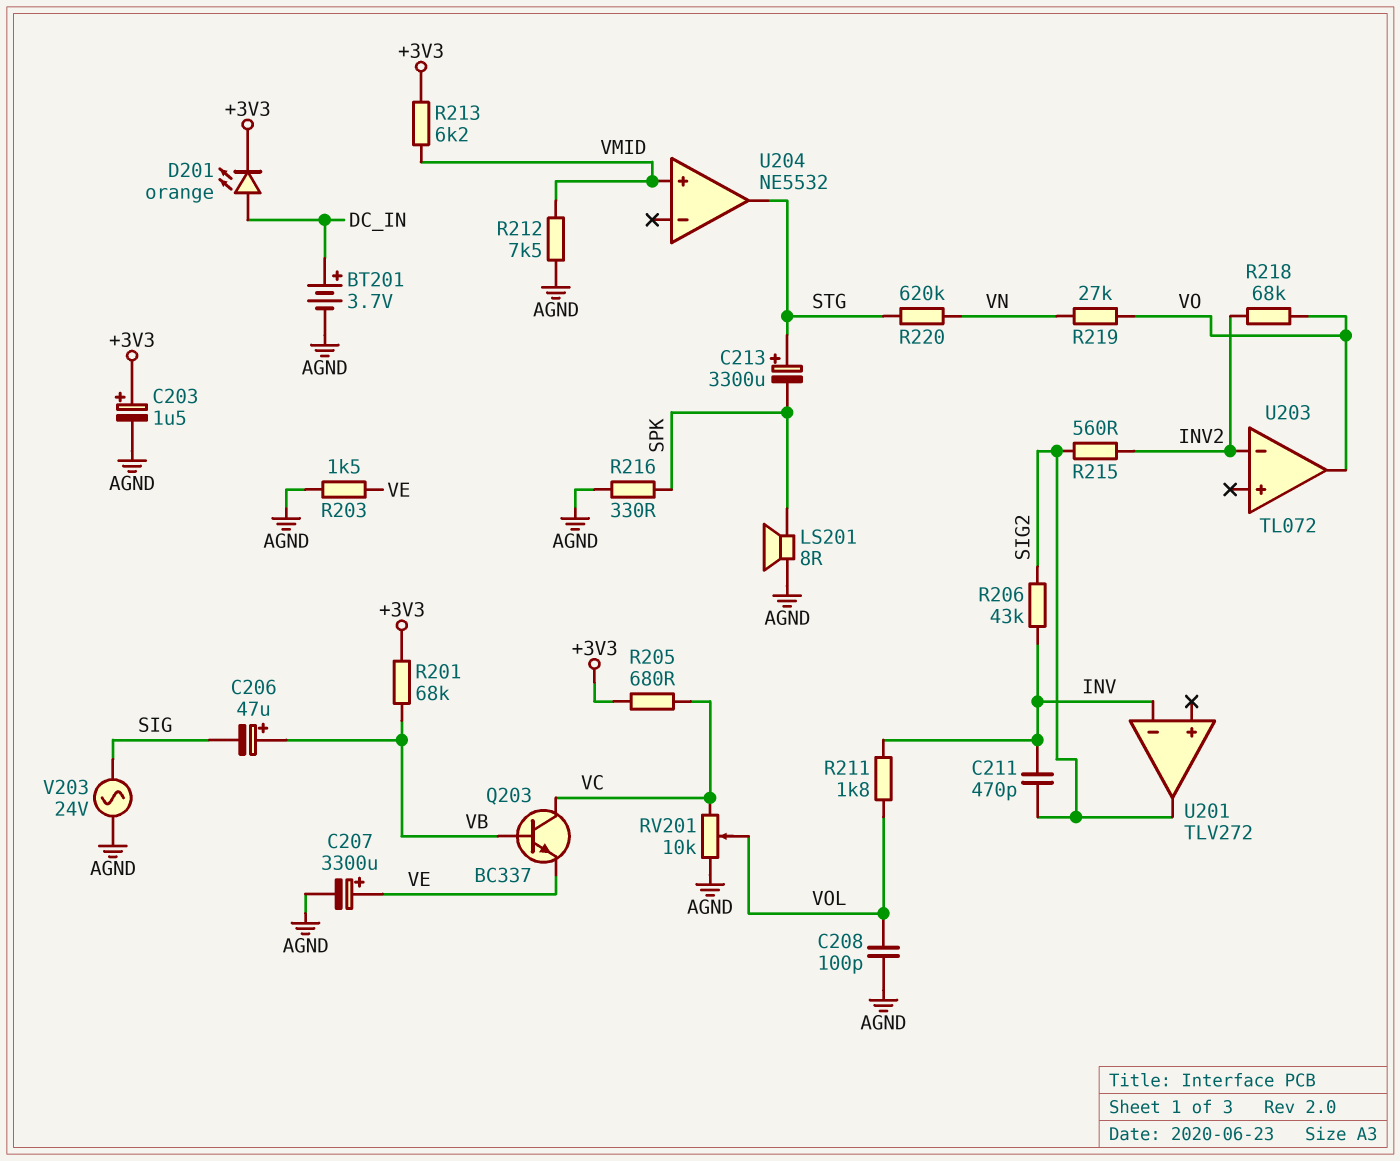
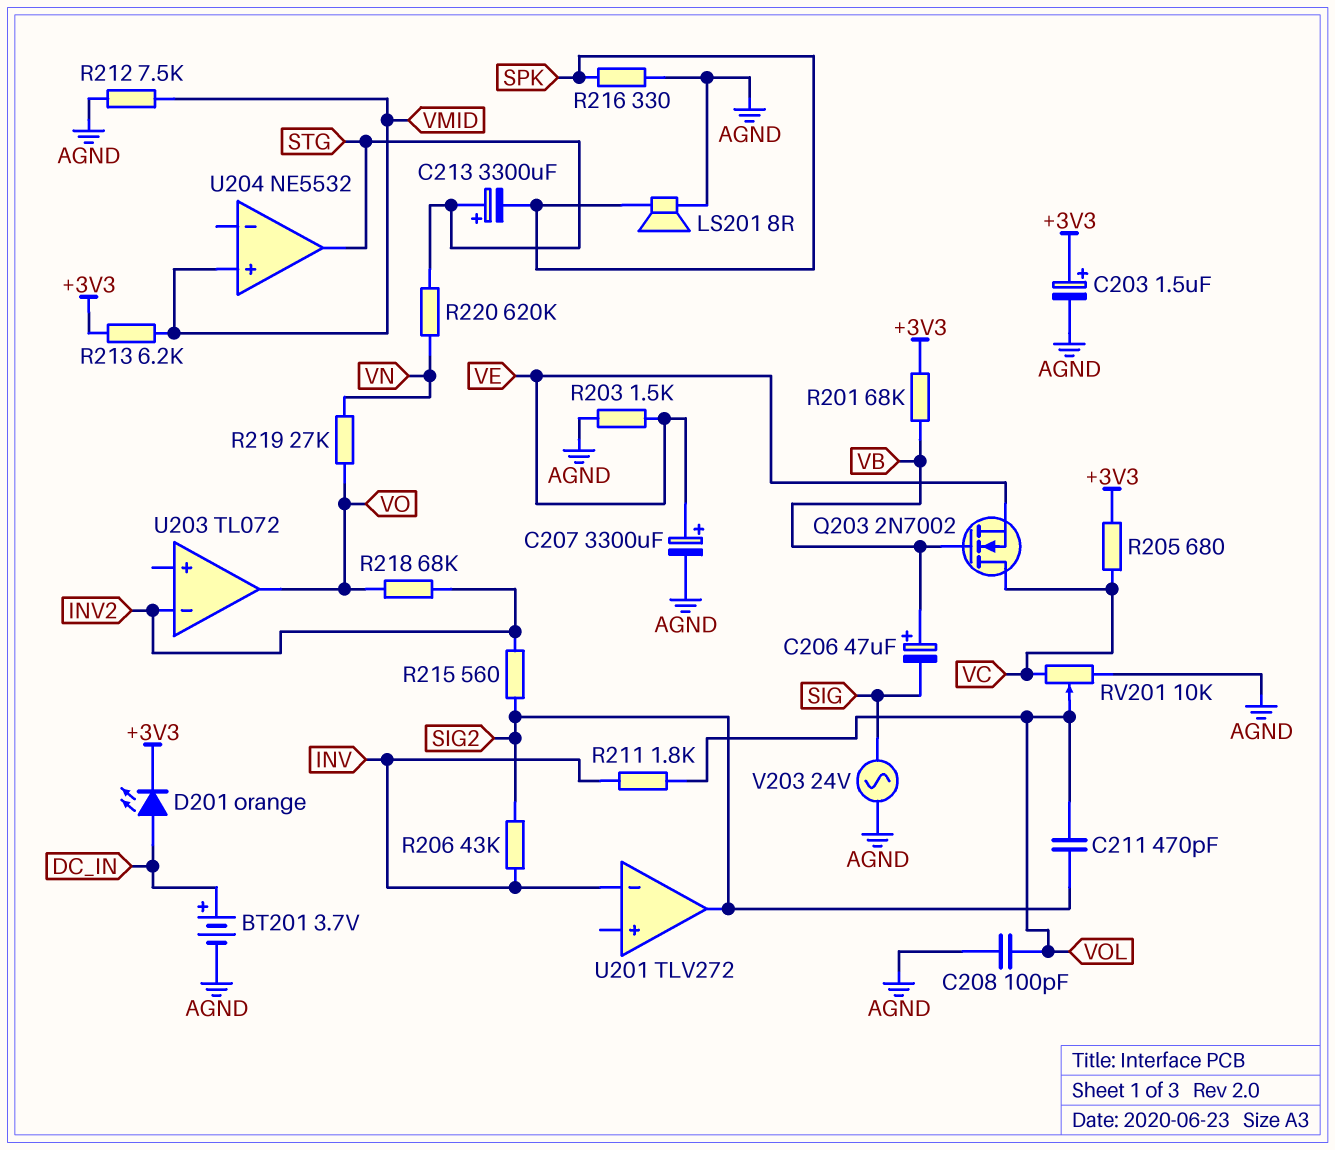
C211: 470pF (INV, SIG2) -> 470pF (SIG2, VOL)
Q203: NPN BC337 (B VB, C VC, E VE) -> NMOS 2N7002 (G VB, D VC, S VE)

